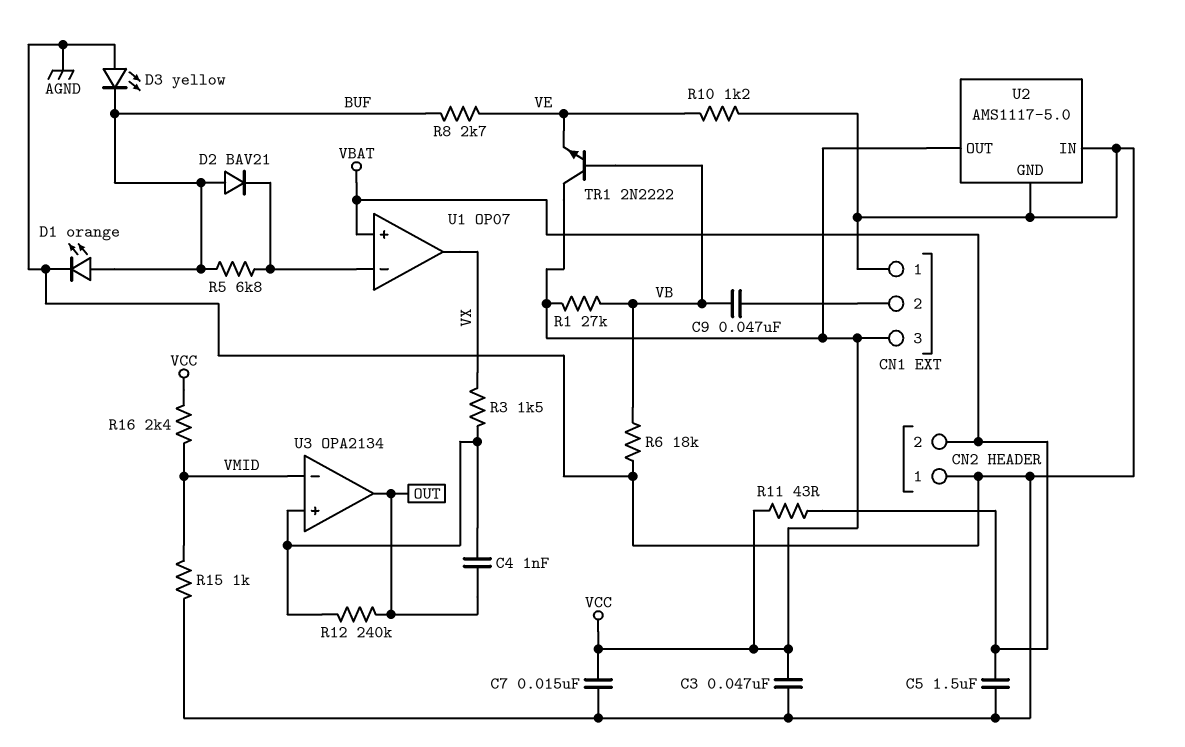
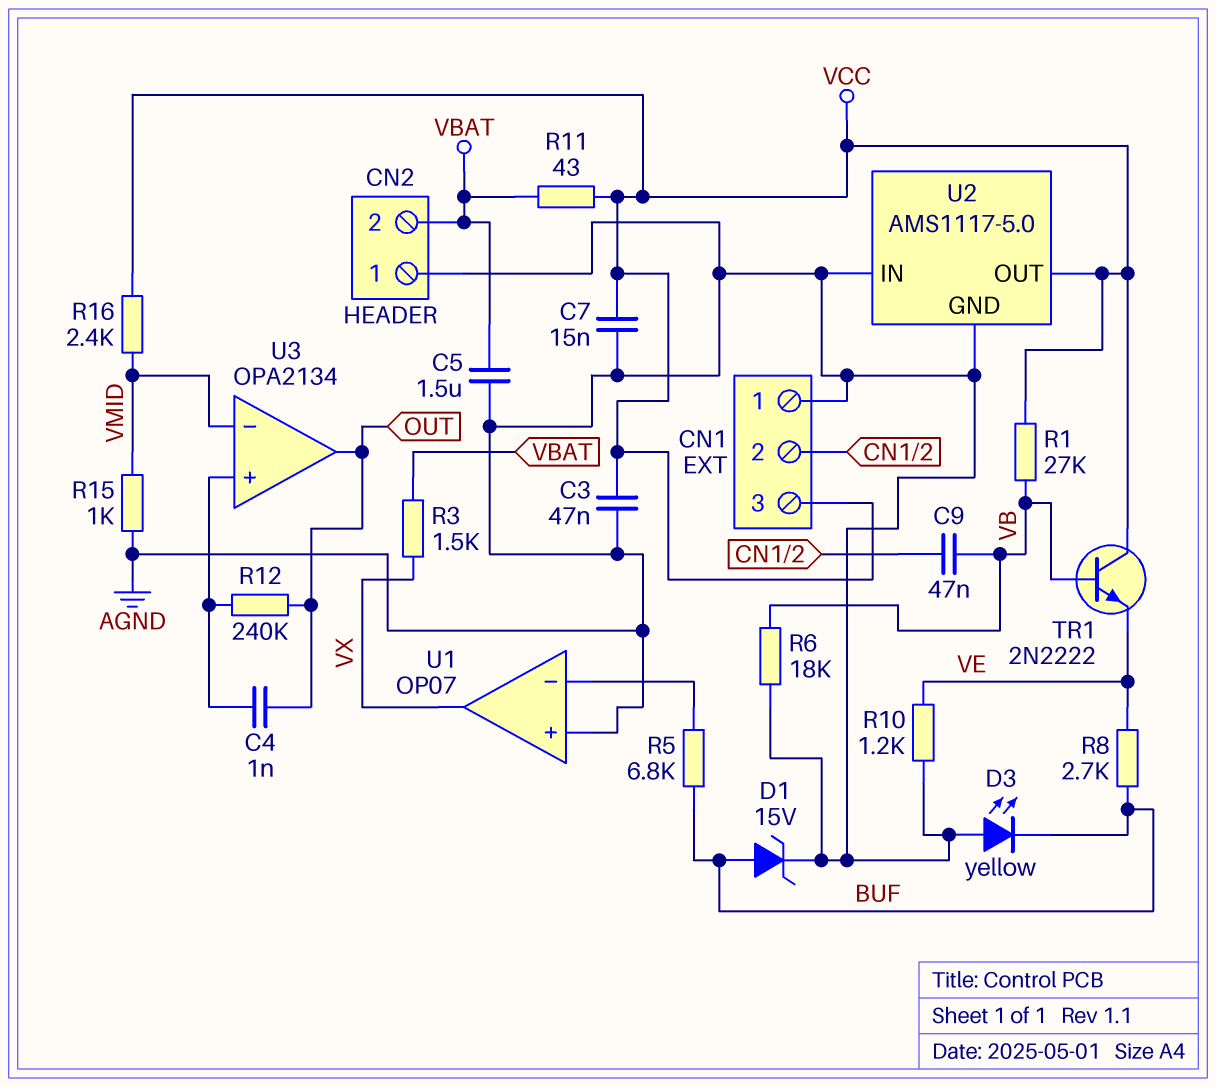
D1: LED orange (A BUF, K AGND) -> zener 15V (A BUF, K AGND)
D2: diode BAV21 (A BUF, K U1/in-) -> none
R3: 1.5k (U3/in+, VX) -> 1.5k (VBAT, VX)
U1 pin in+: VBAT -> AGND

